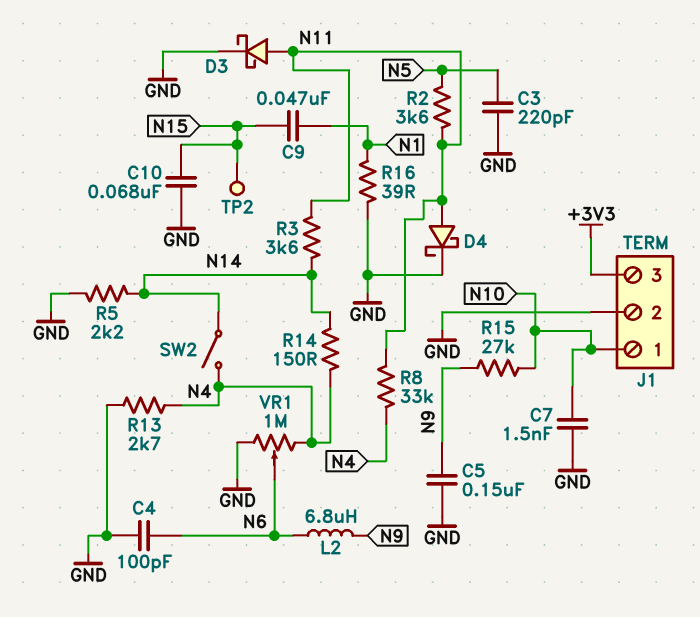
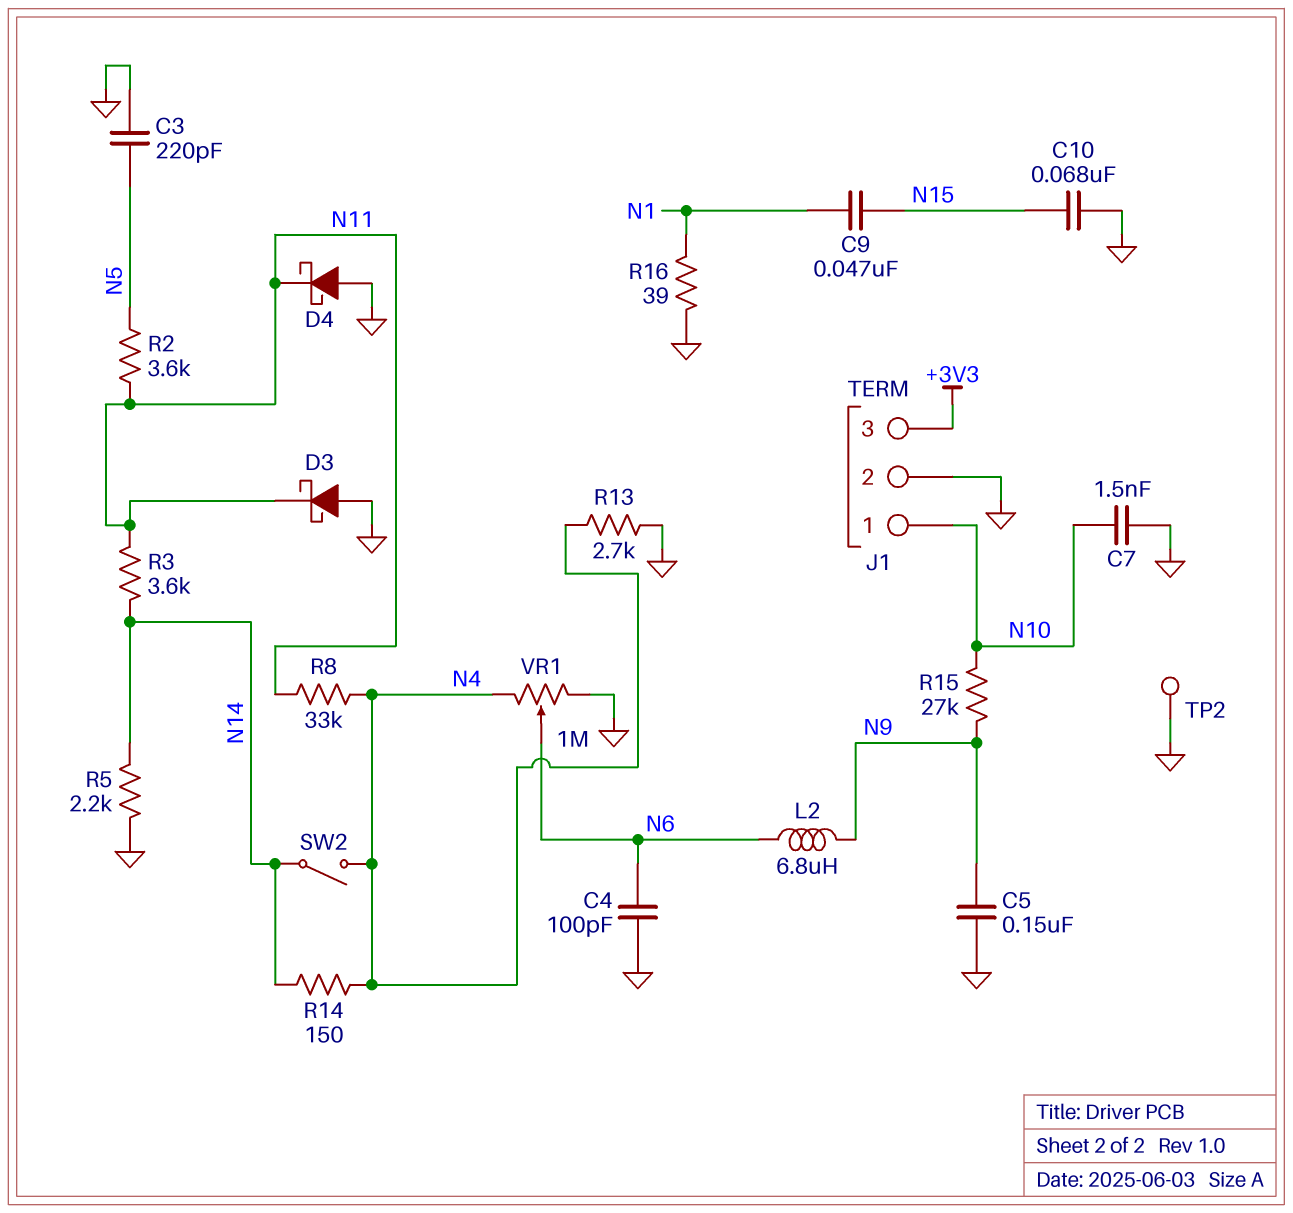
D3: schottky (A N11, K GND) -> schottky (A GND, K N11)
D4: schottky (A N11, K GND) -> schottky (A GND, K N11)
TP2: test point (N15) -> test point (GND)

